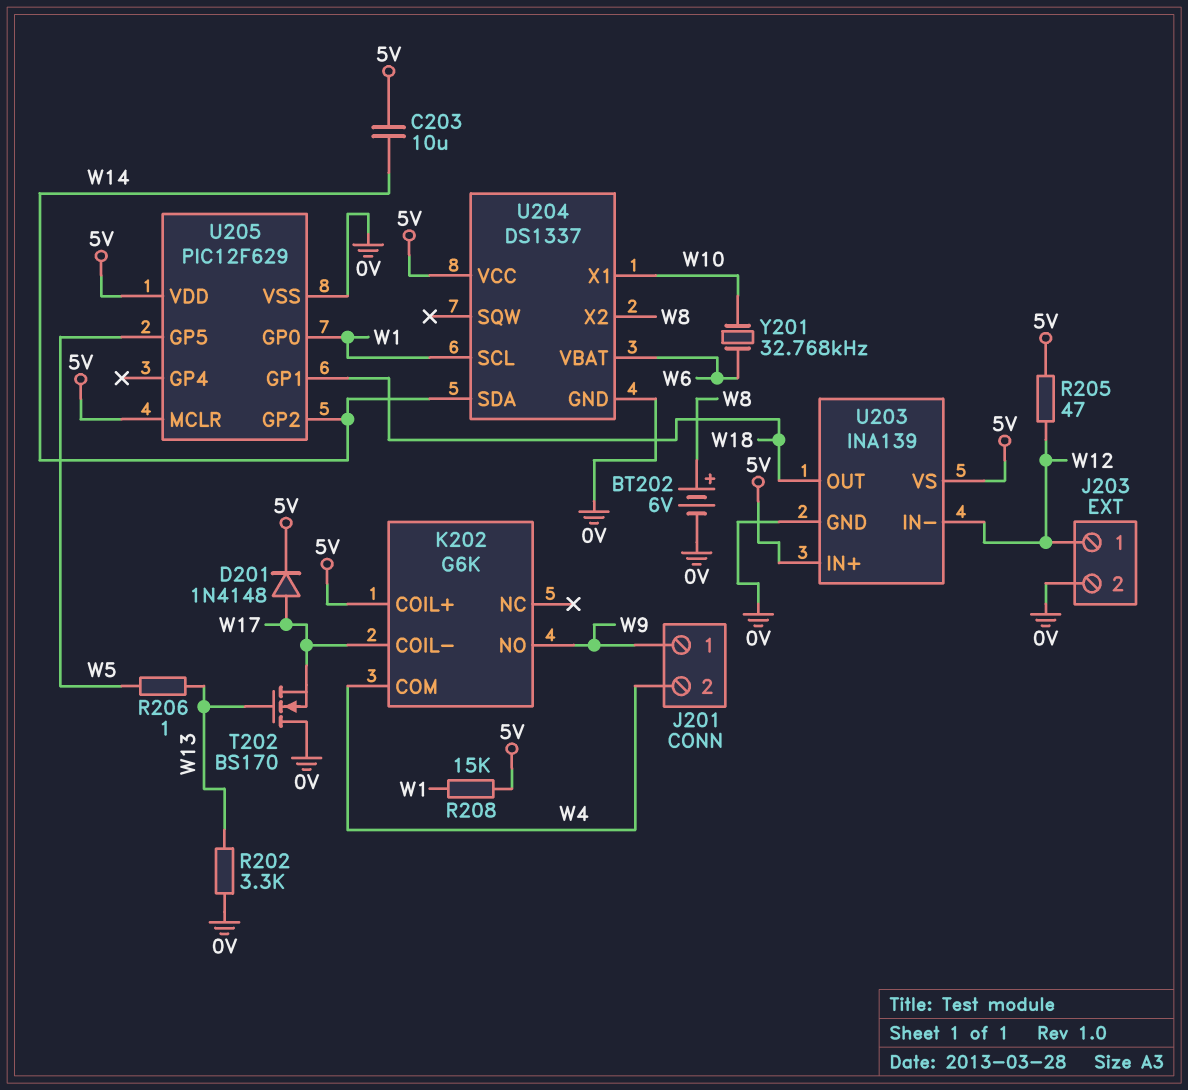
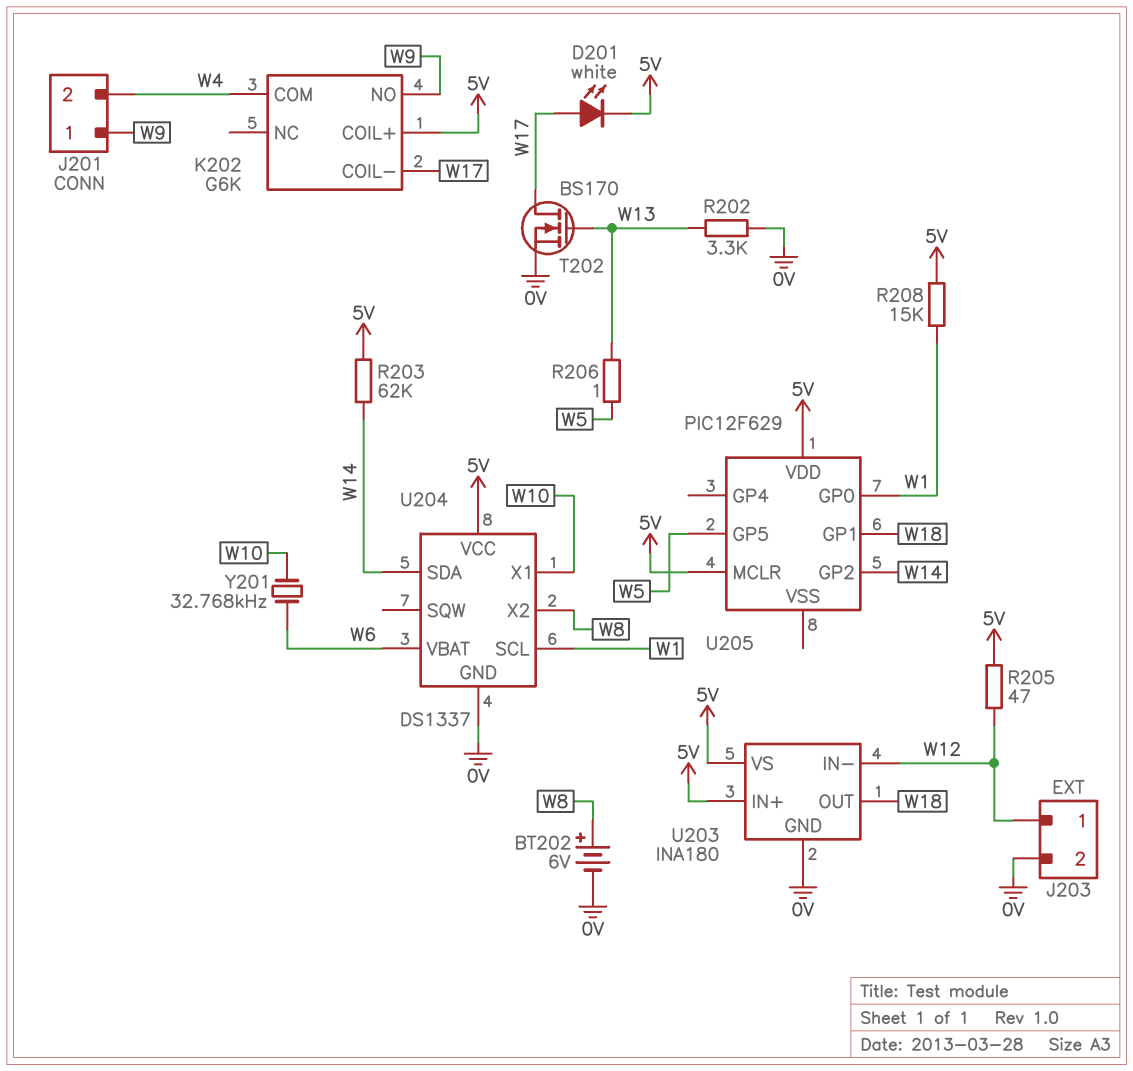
C203: 10uF (5V, W14) -> none
D201: diode 1N4148 (A W17, K 5V) -> LED white (A W17, K 5V)
R203: none -> 62k (5V, W14)
T202: NMOS BS170 (G W13, D 0V, S W17) -> NMOS BS170 (G W13, D W17, S 0V)
U203: INA139 -> INA180
U205 pin VSS: 0V -> none

